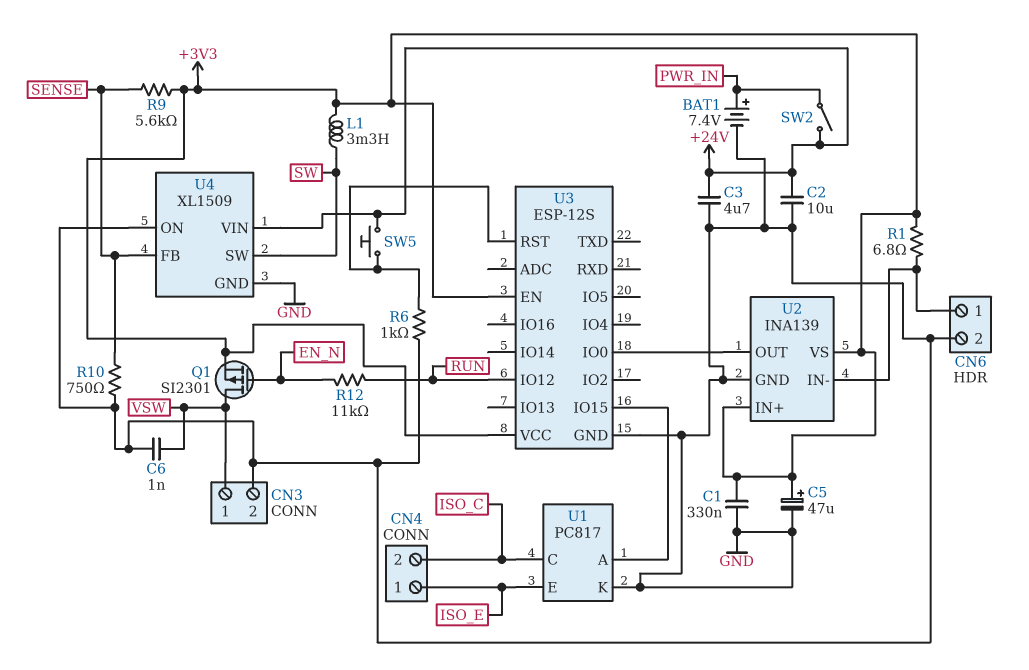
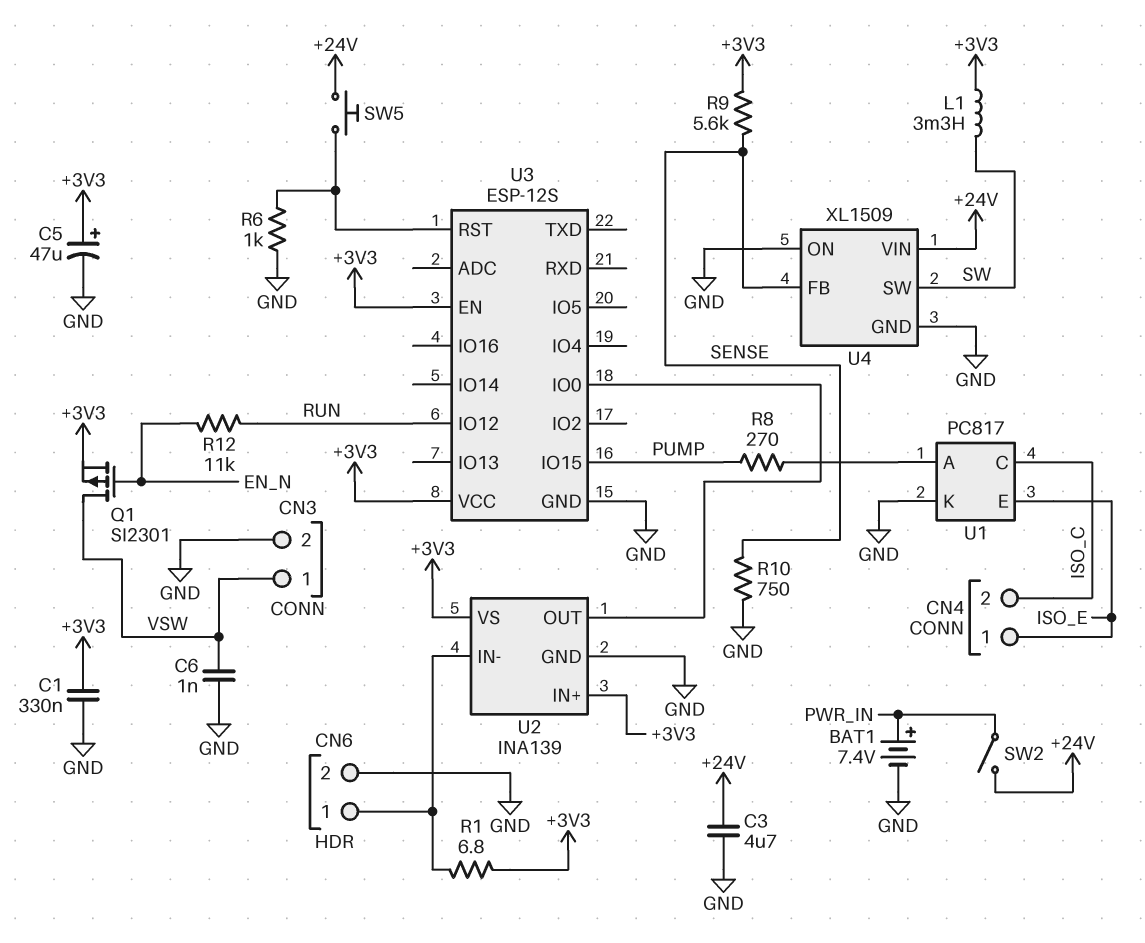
C2: 10uF (+24V, GND) -> none
R8: none -> 270 (PUMP, U1/A)
U3 pin IO15: U1/A -> PUMP

